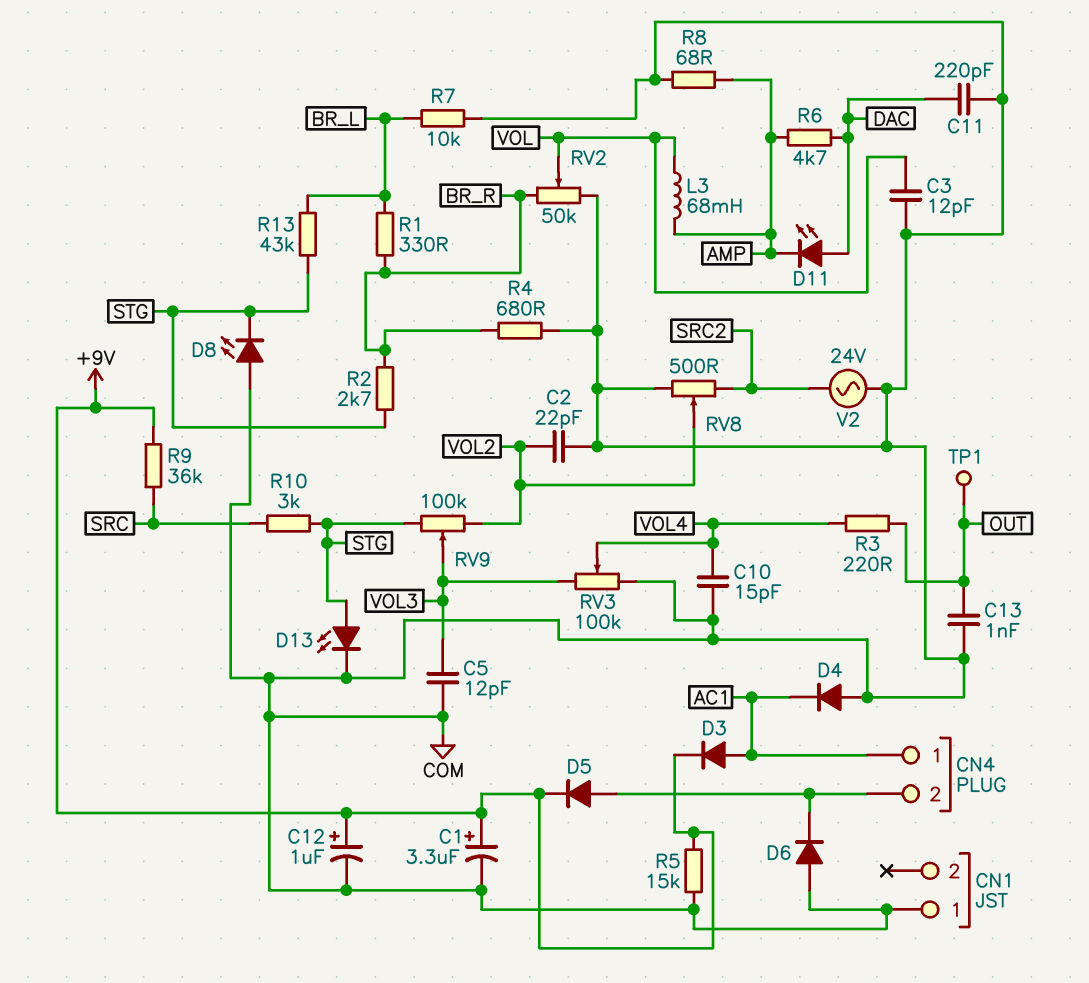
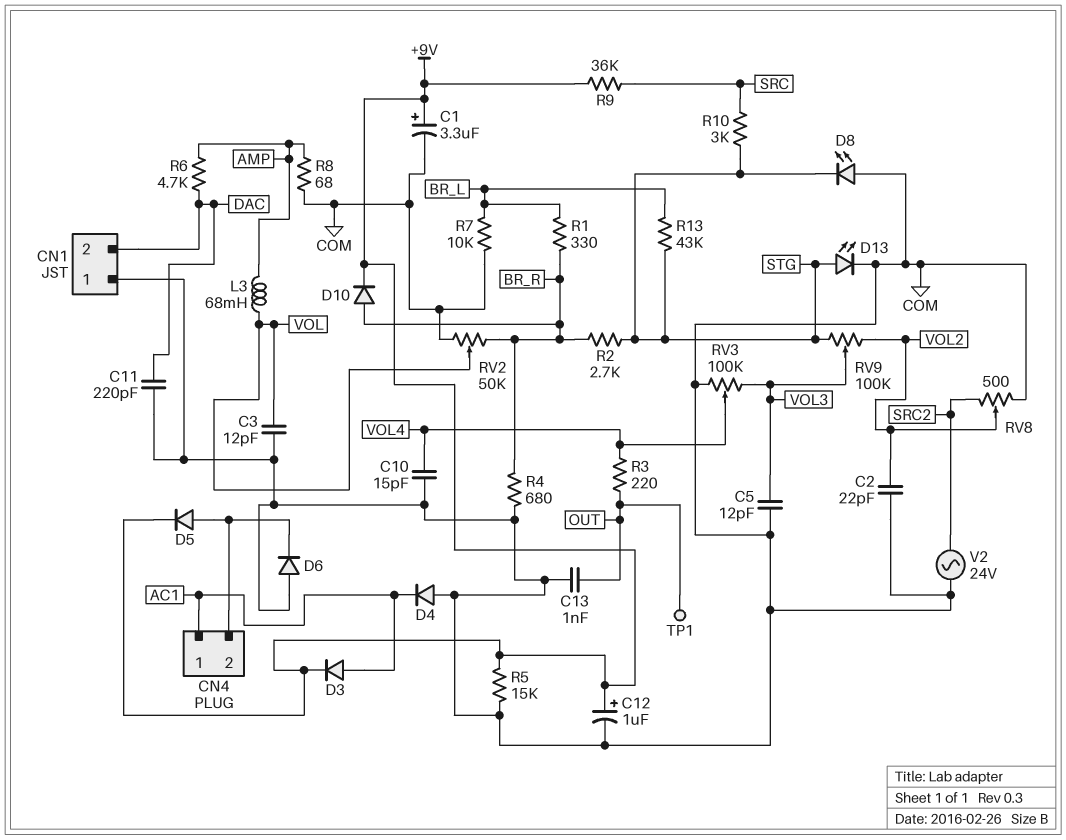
CN1 pin 2: none -> DAC
D10: none -> diode (A BR_R, K +9V)
D11: LED (A DAC, K AMP) -> none

